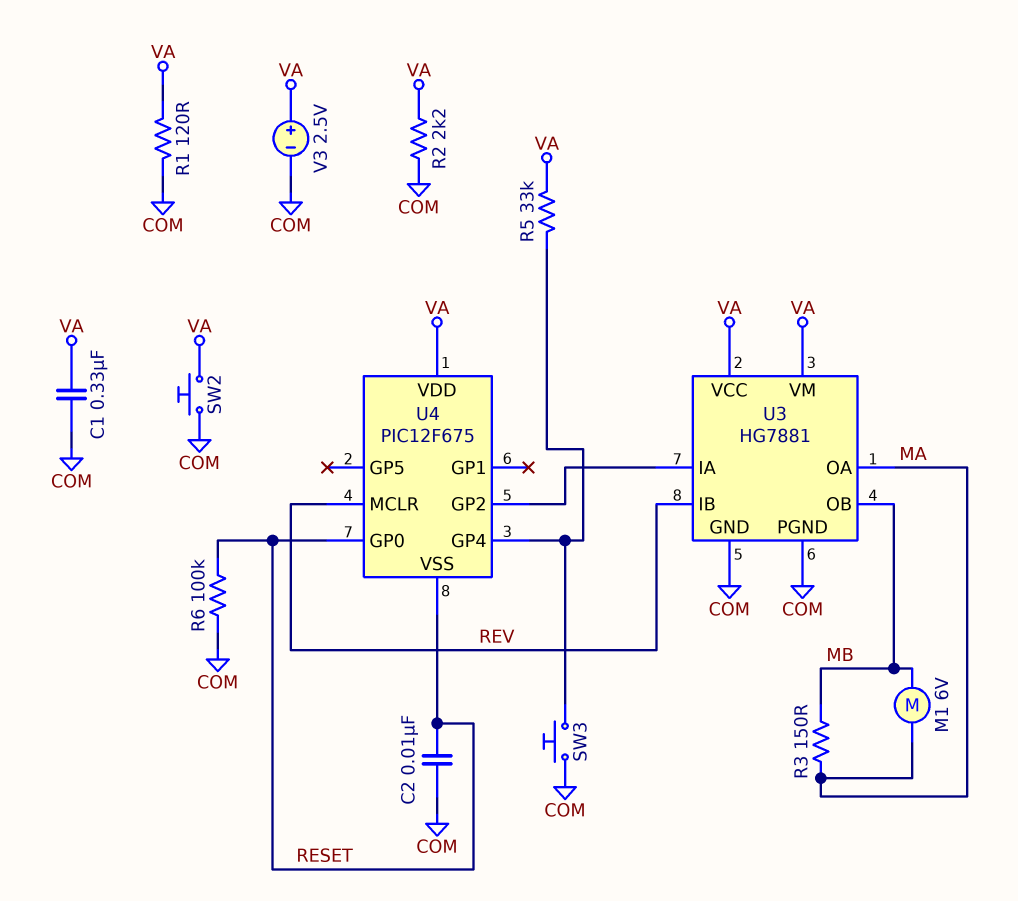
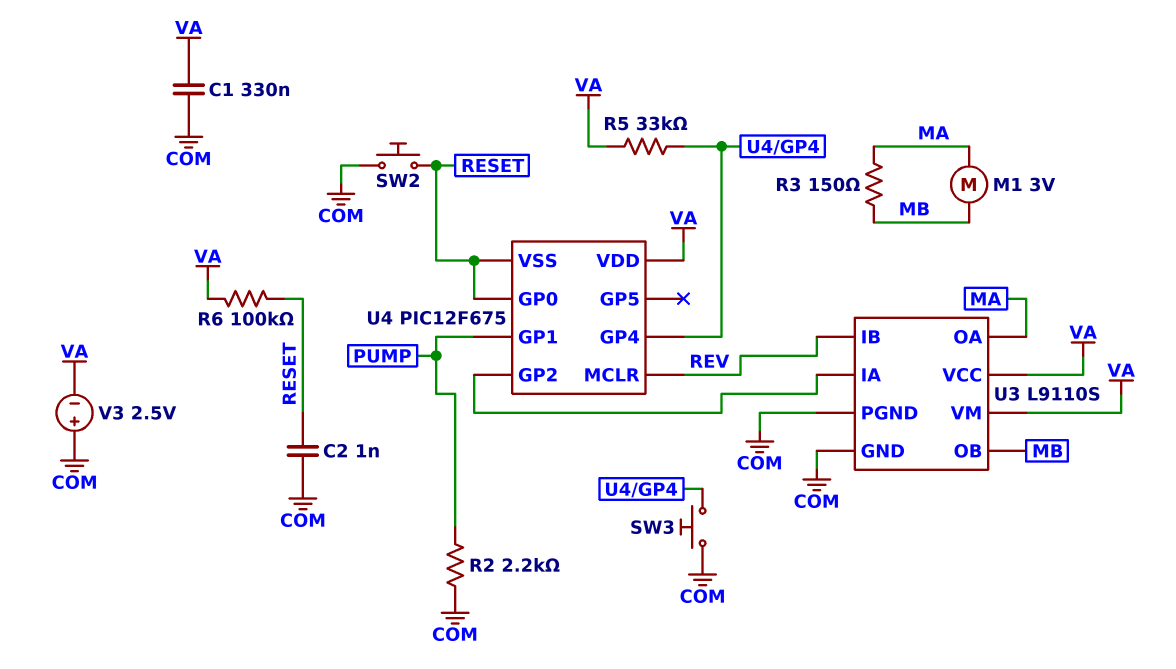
C2: 10nF (COM, RESET) -> 1nF (COM, RESET)
M1: motor 6V (MA, MB) -> motor 3V (MA, MB)
R1: 120 (COM, VA) -> none
R2: 2.2k (COM, VA) -> 2.2k (COM, PUMP)
R6: 100k (COM, RESET) -> 100k (RESET, VA)
SW2: button (COM, VA) -> button (COM, RESET)
U3: HG7881 -> L9110S
U4 pin GP1: none -> PUMP
V3: 2.5V (plus VA, minus COM) -> 2.5V (plus COM, minus VA)

